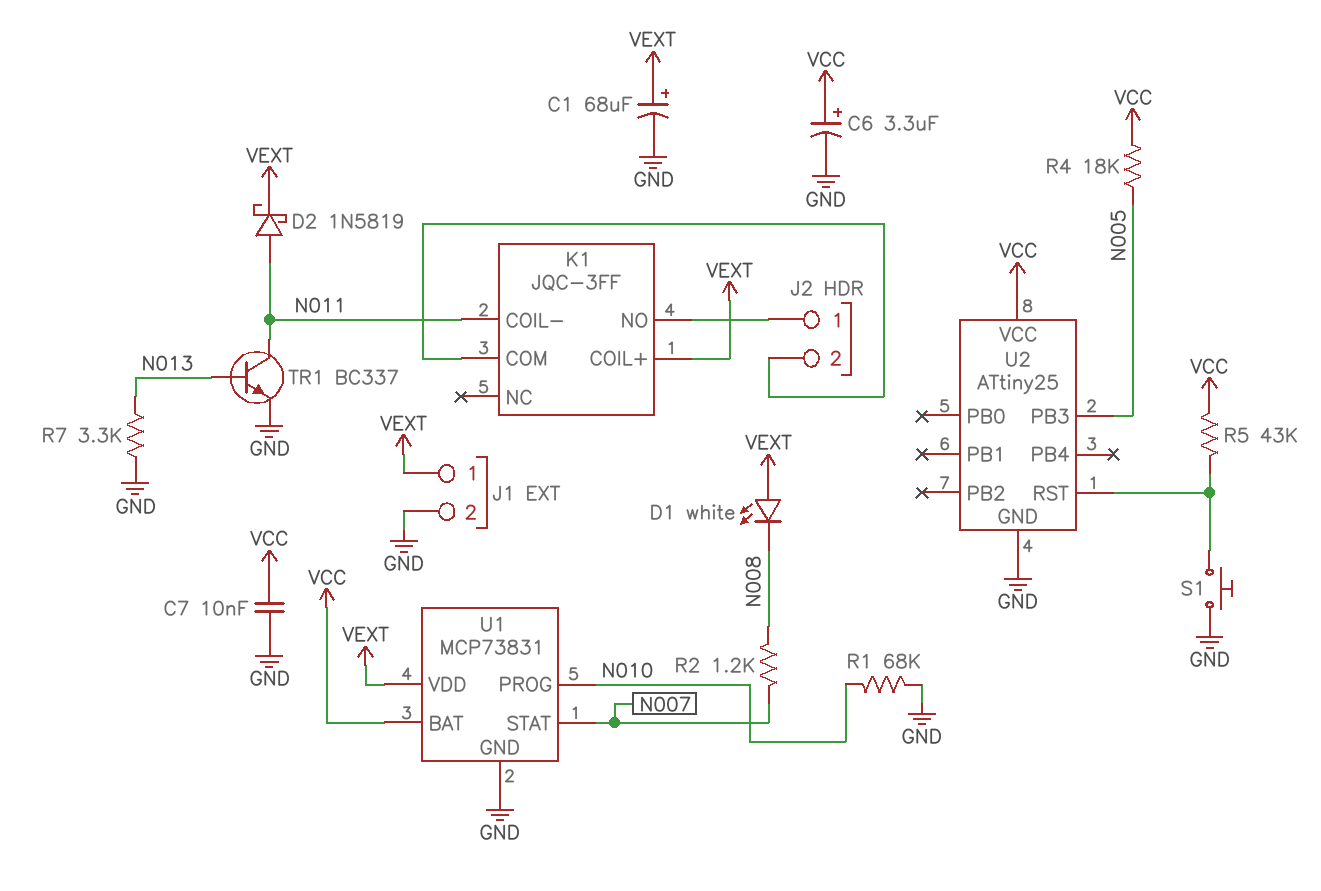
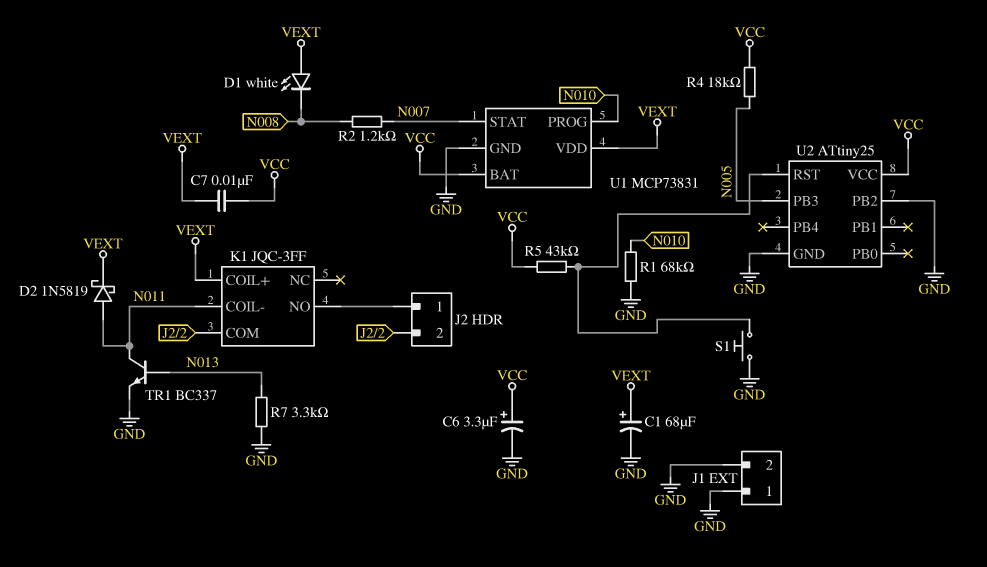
C7: 10nF (GND, VCC) -> 10nF (VCC, VEXT)
J1 pin 1: VEXT -> GND
U2 pin PB2: none -> GND

